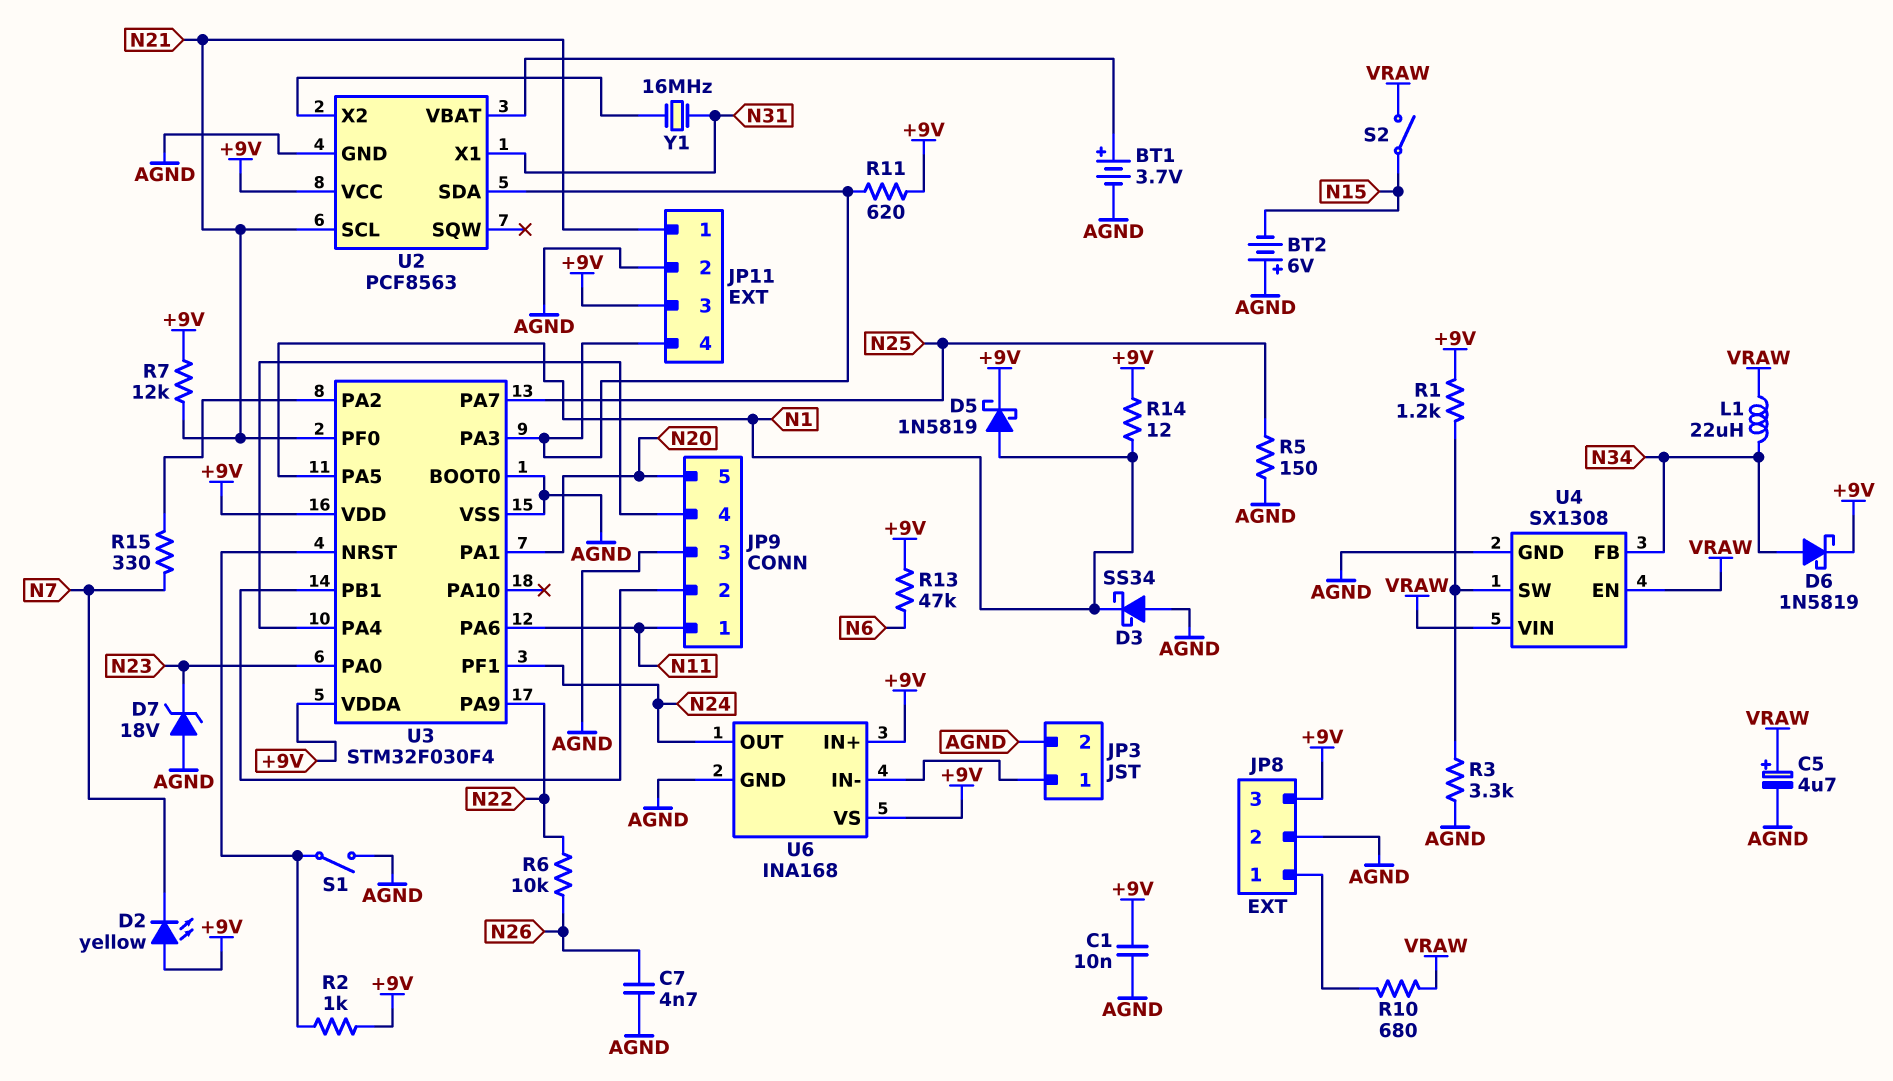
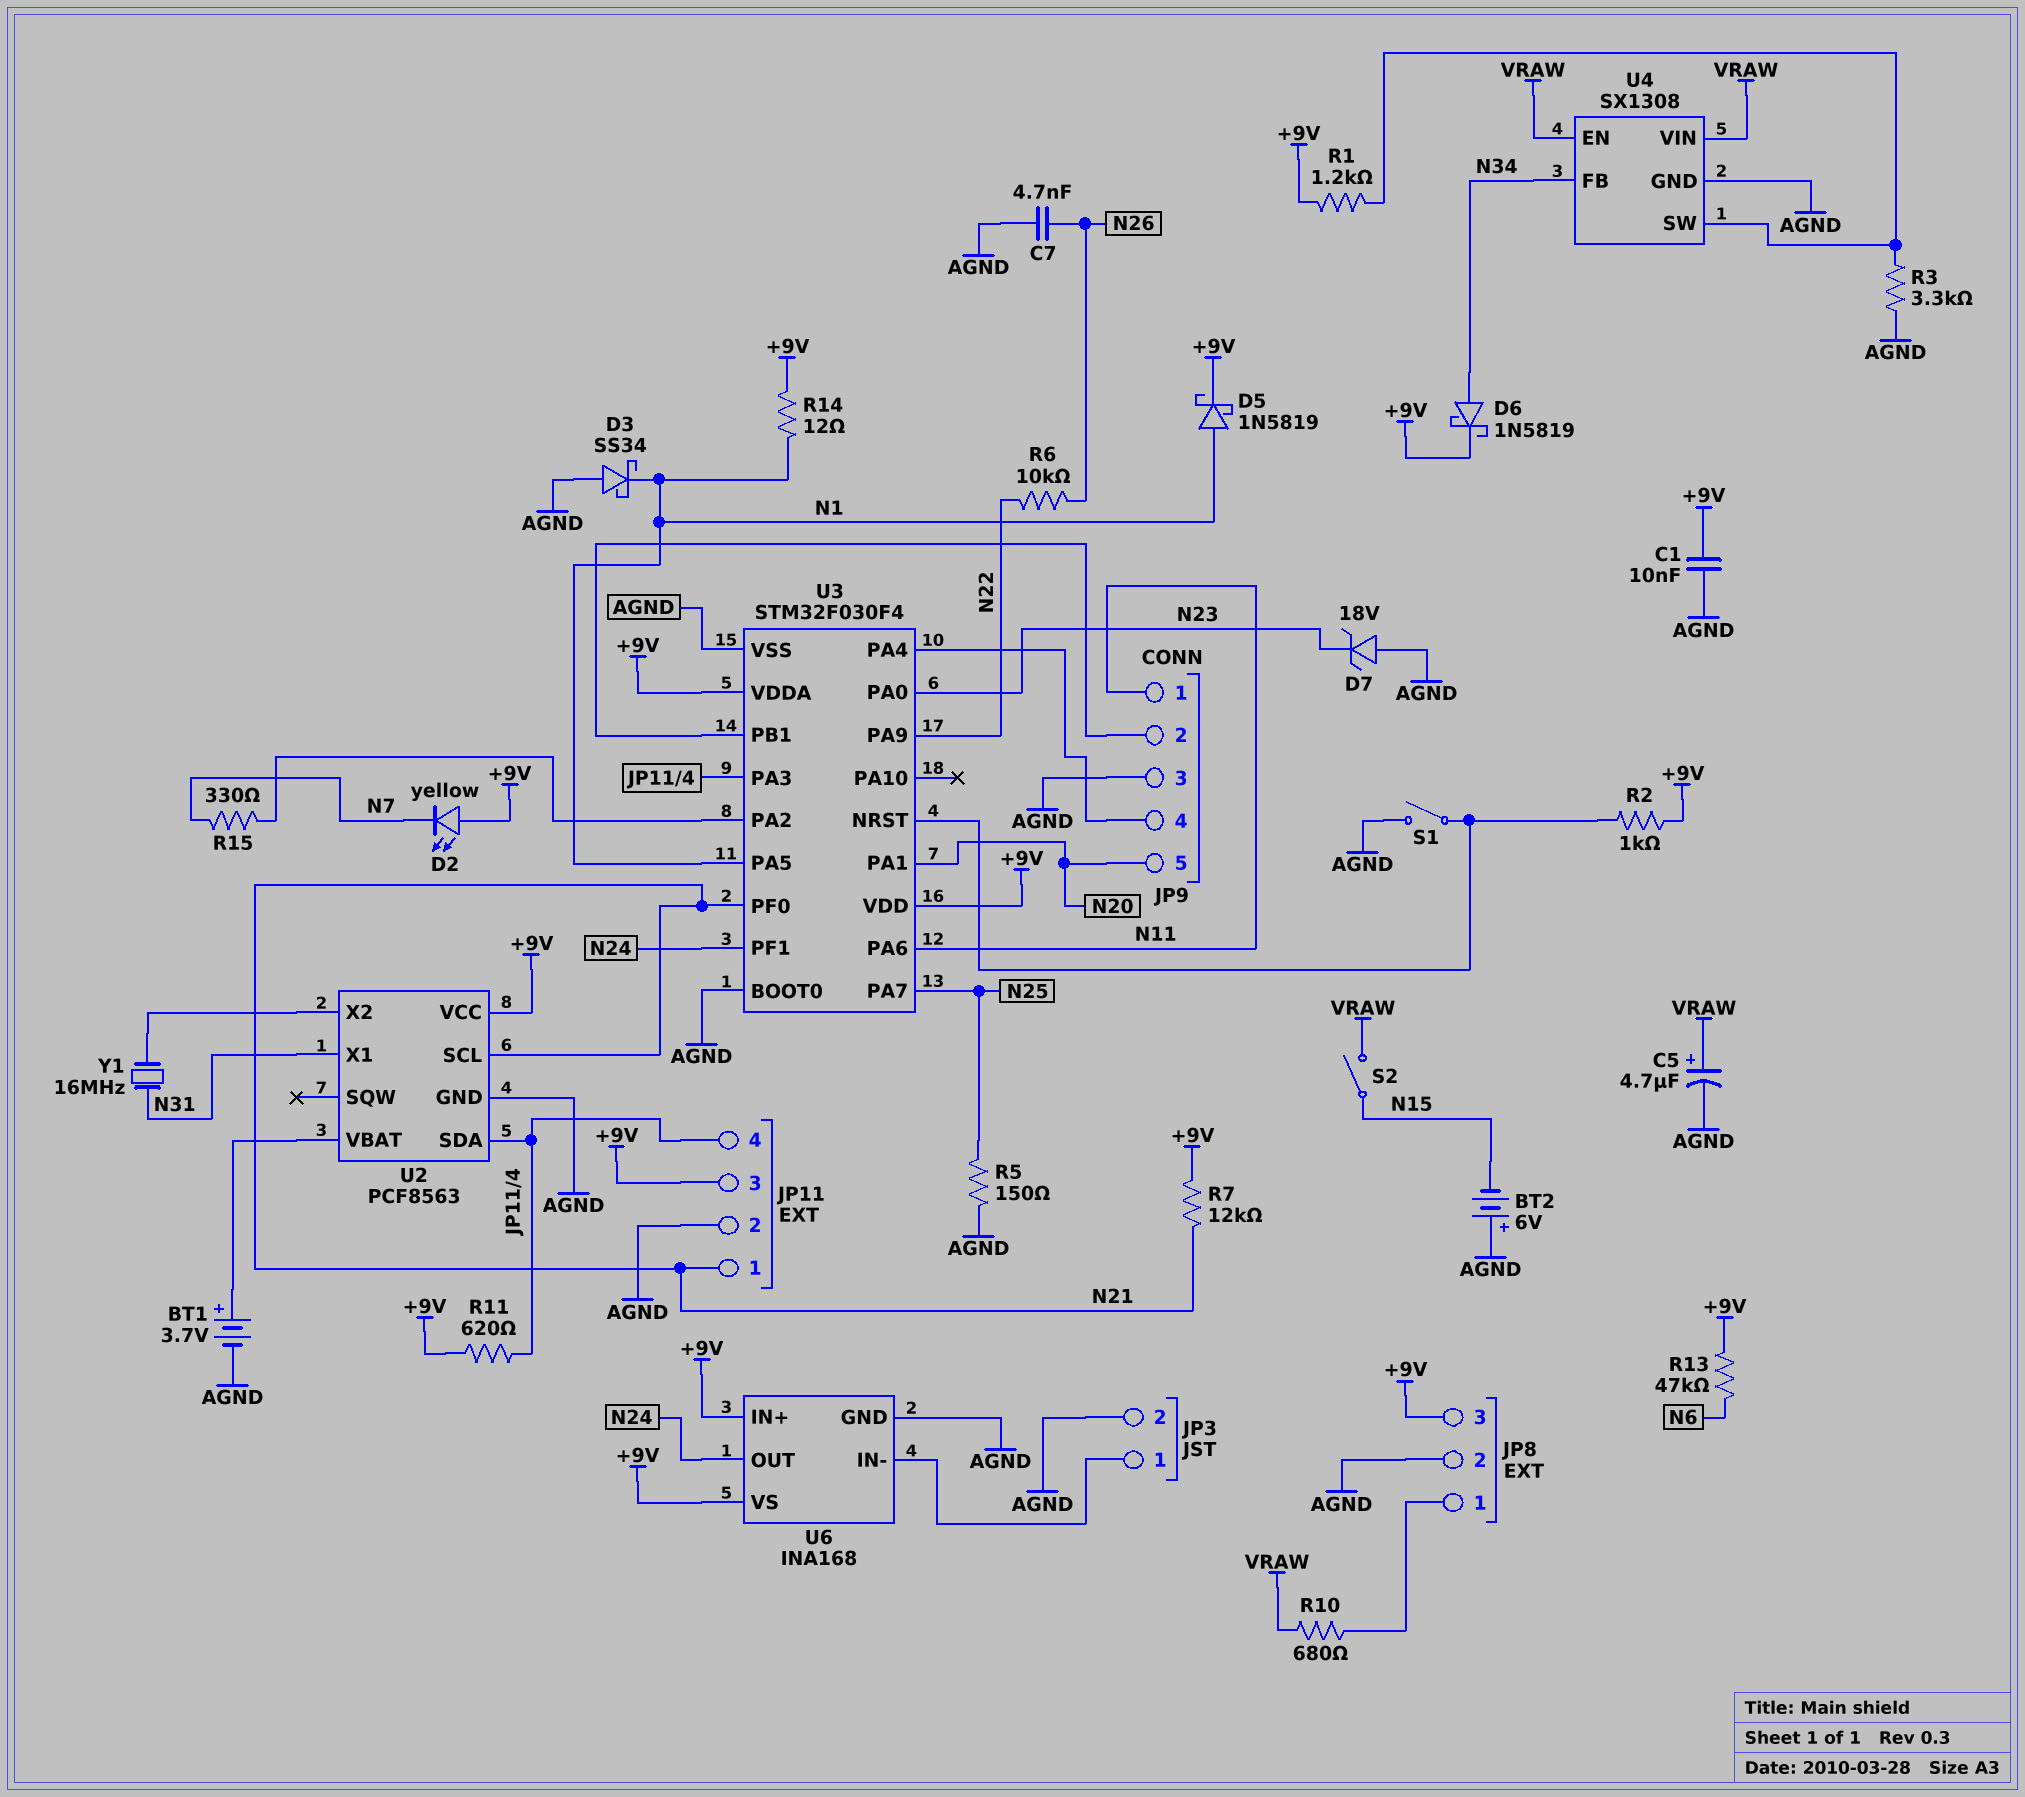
L1: 22uH (N34, VRAW) -> none

